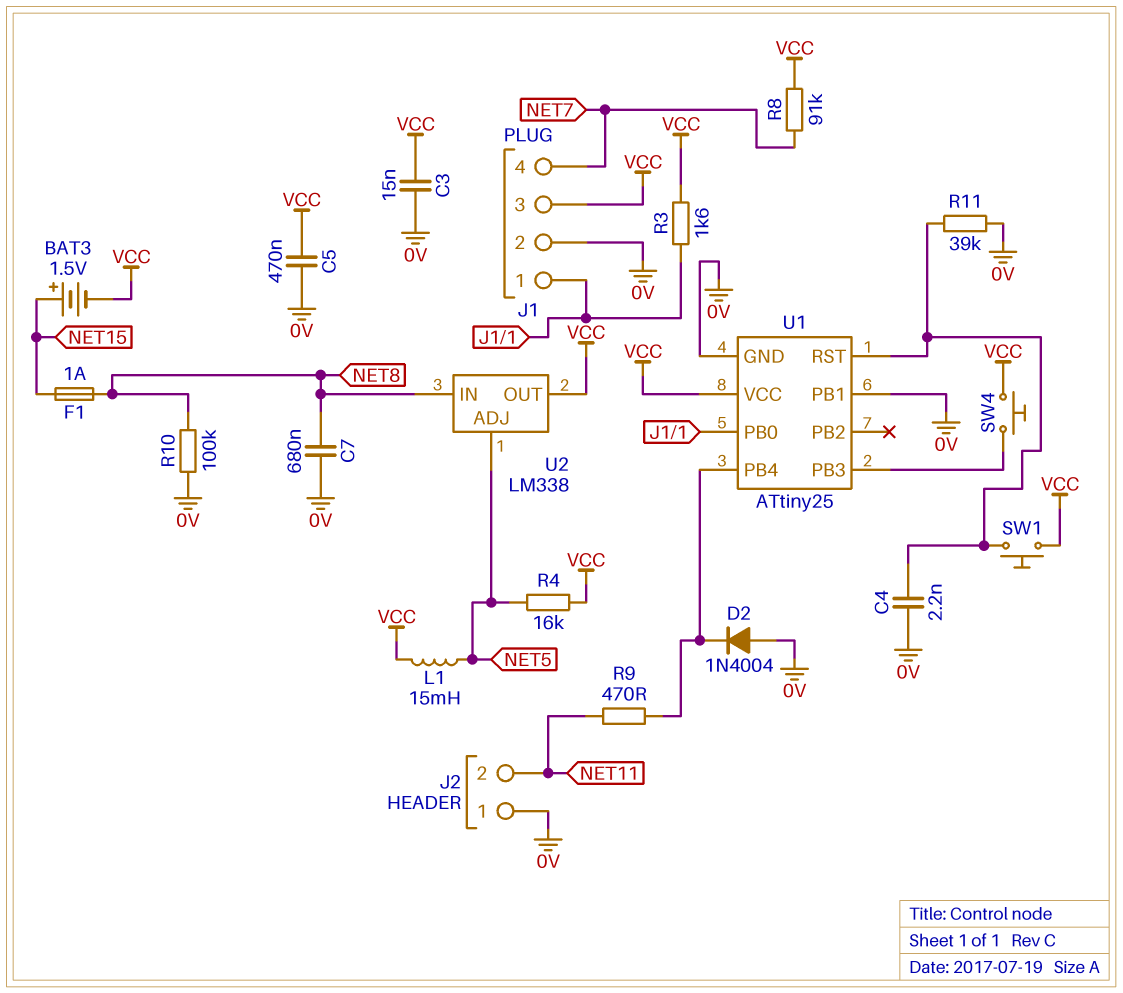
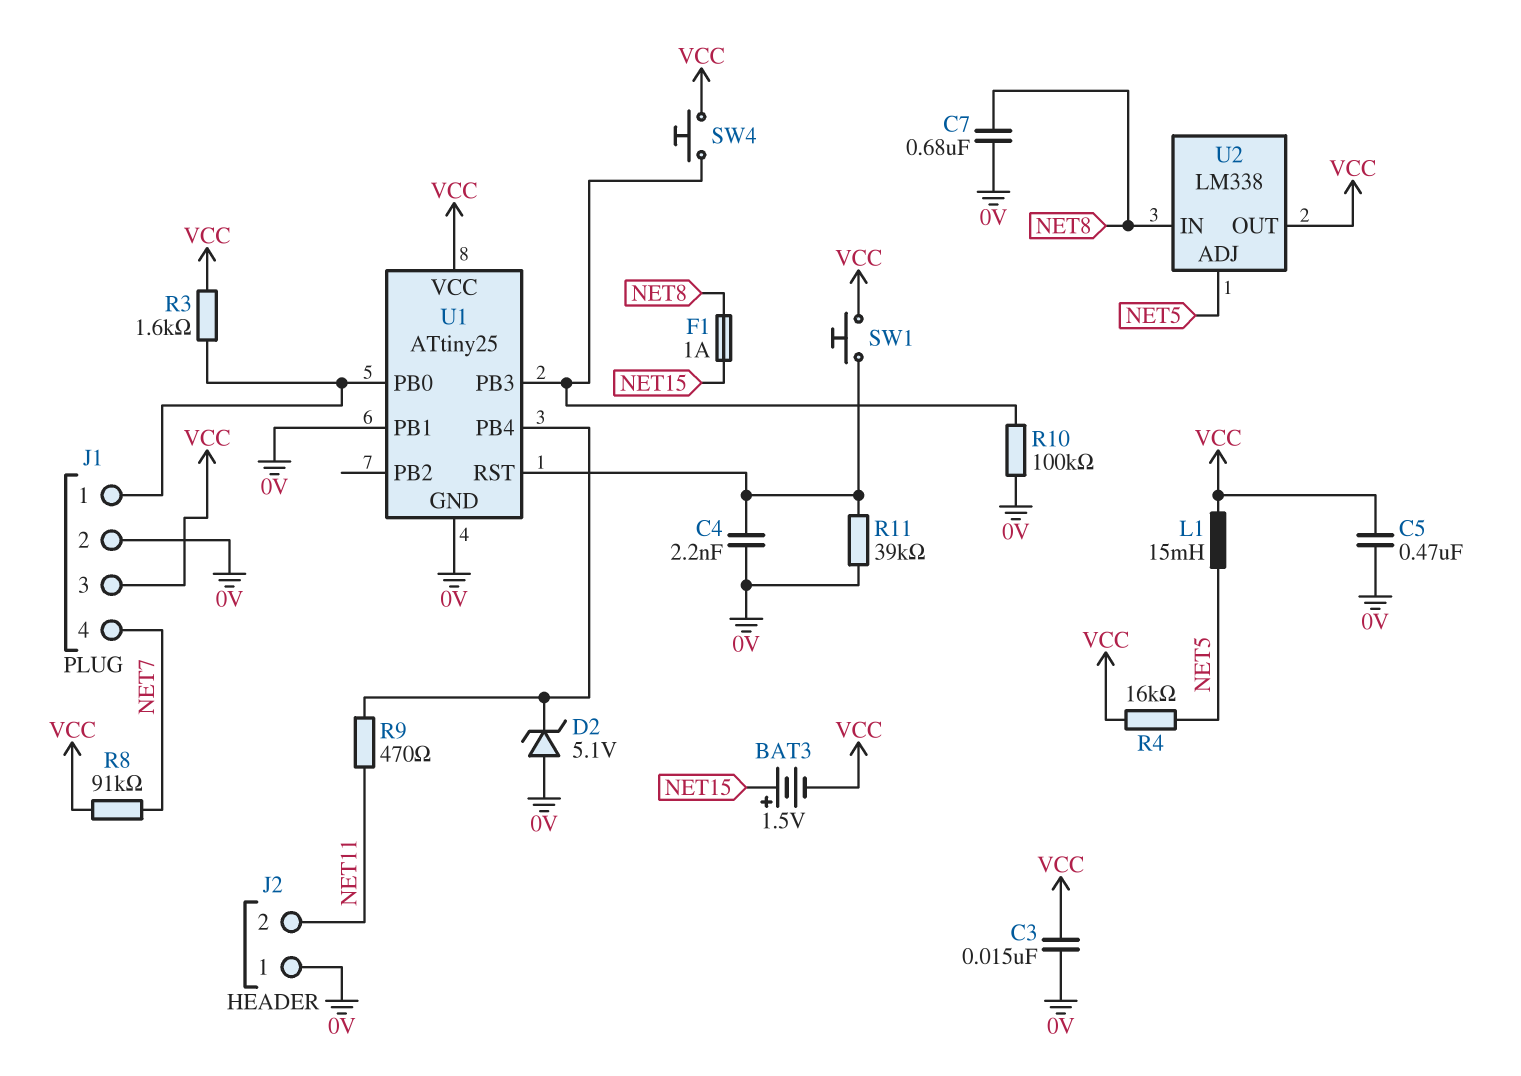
D2: diode 1N4004 (A 0V, K U1/PB4) -> zener 5.1V (A 0V, K U1/PB4)
R10: 100k (0V, NET8) -> 100k (0V, U1/PB3)

